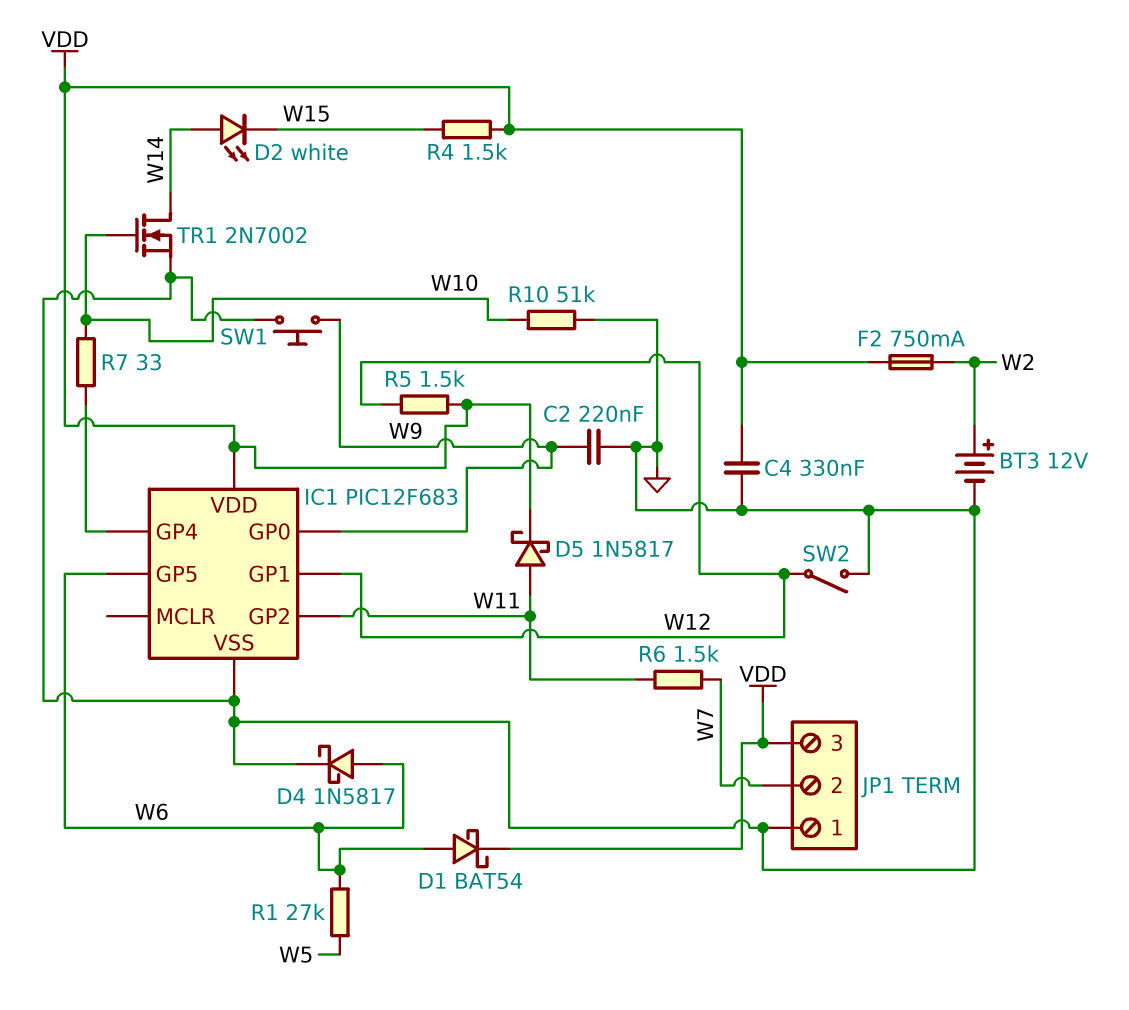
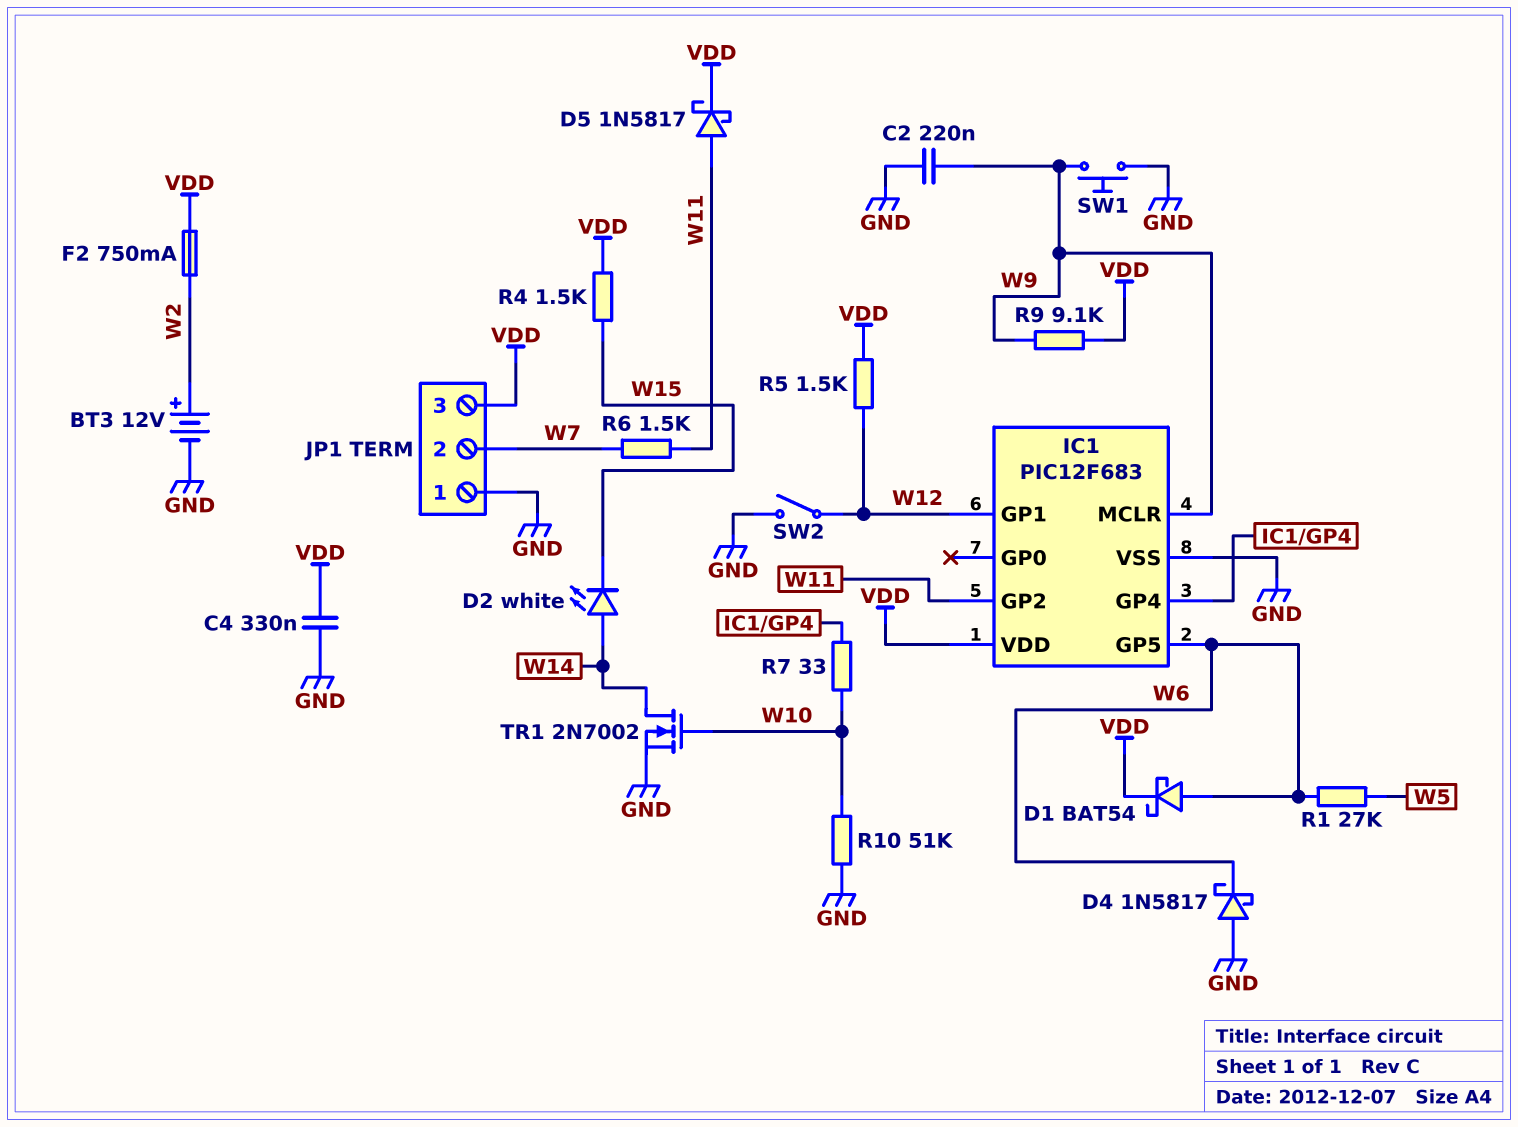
D4: schottky 1N5817 (A W6, K GND) -> schottky 1N5817 (A GND, K W6)
IC1 pin GP0: W9 -> none
IC1 pin MCLR: none -> W9
R9: none -> 9.1k (VDD, W9)

